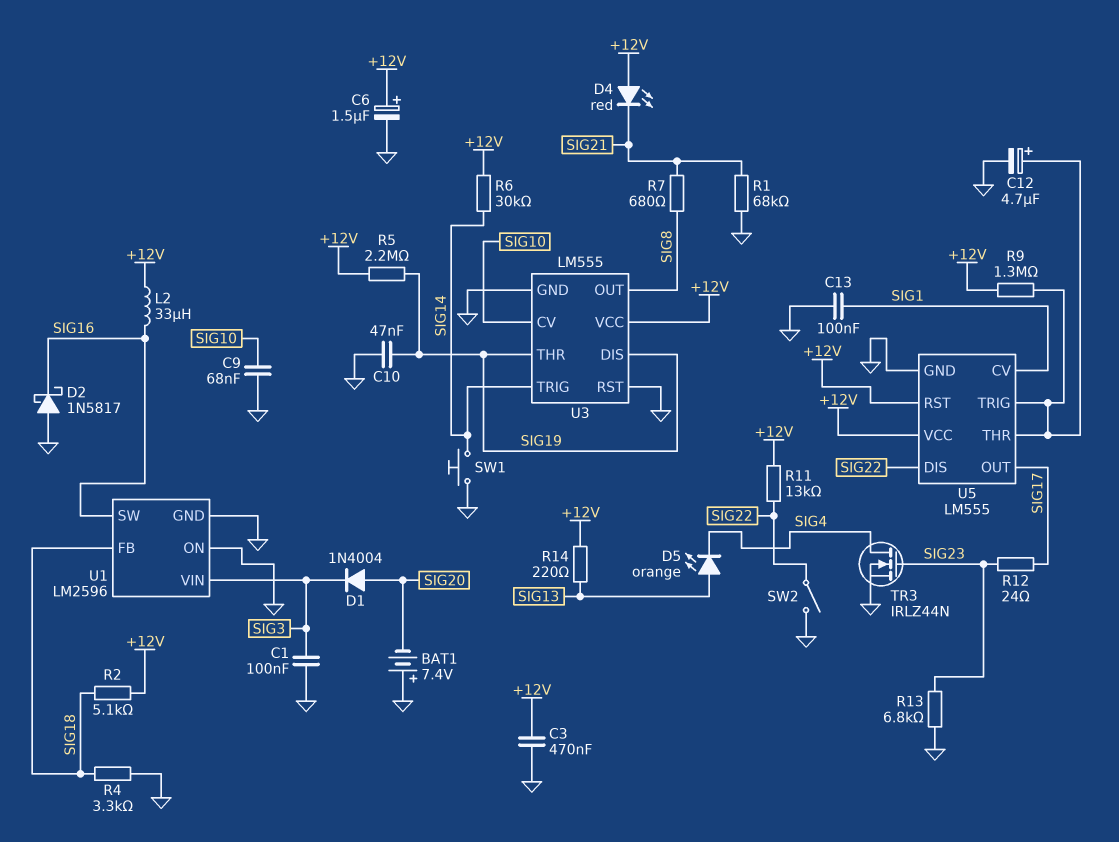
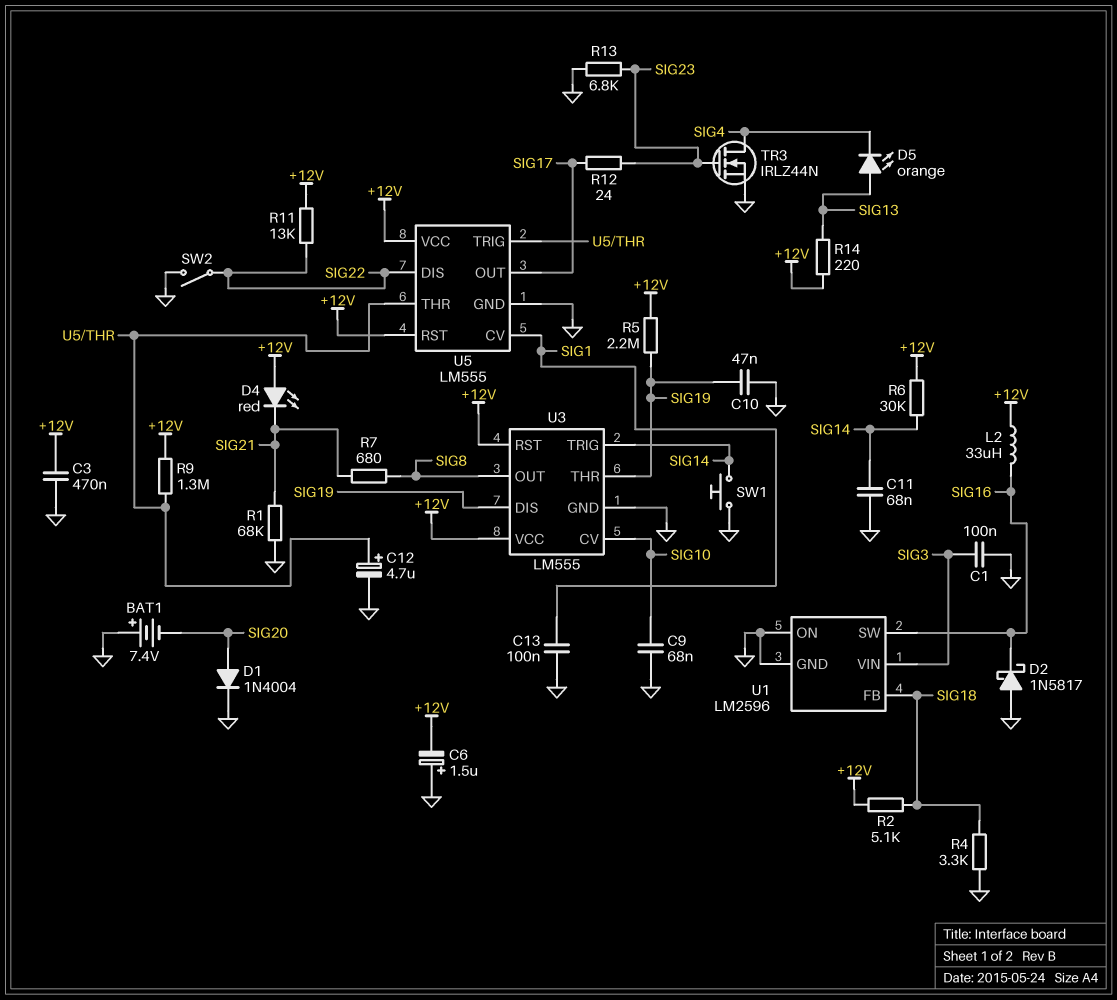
C6: 1.5uF (plus +12V, minus GND) -> 1.5uF (plus GND, minus +12V)
C11: none -> 68nF (GND, SIG14)
D1: diode 1N4004 (A SIG20, K SIG3) -> diode 1N4004 (A SIG20, K GND)
U3 pin RST: GND -> +12V

